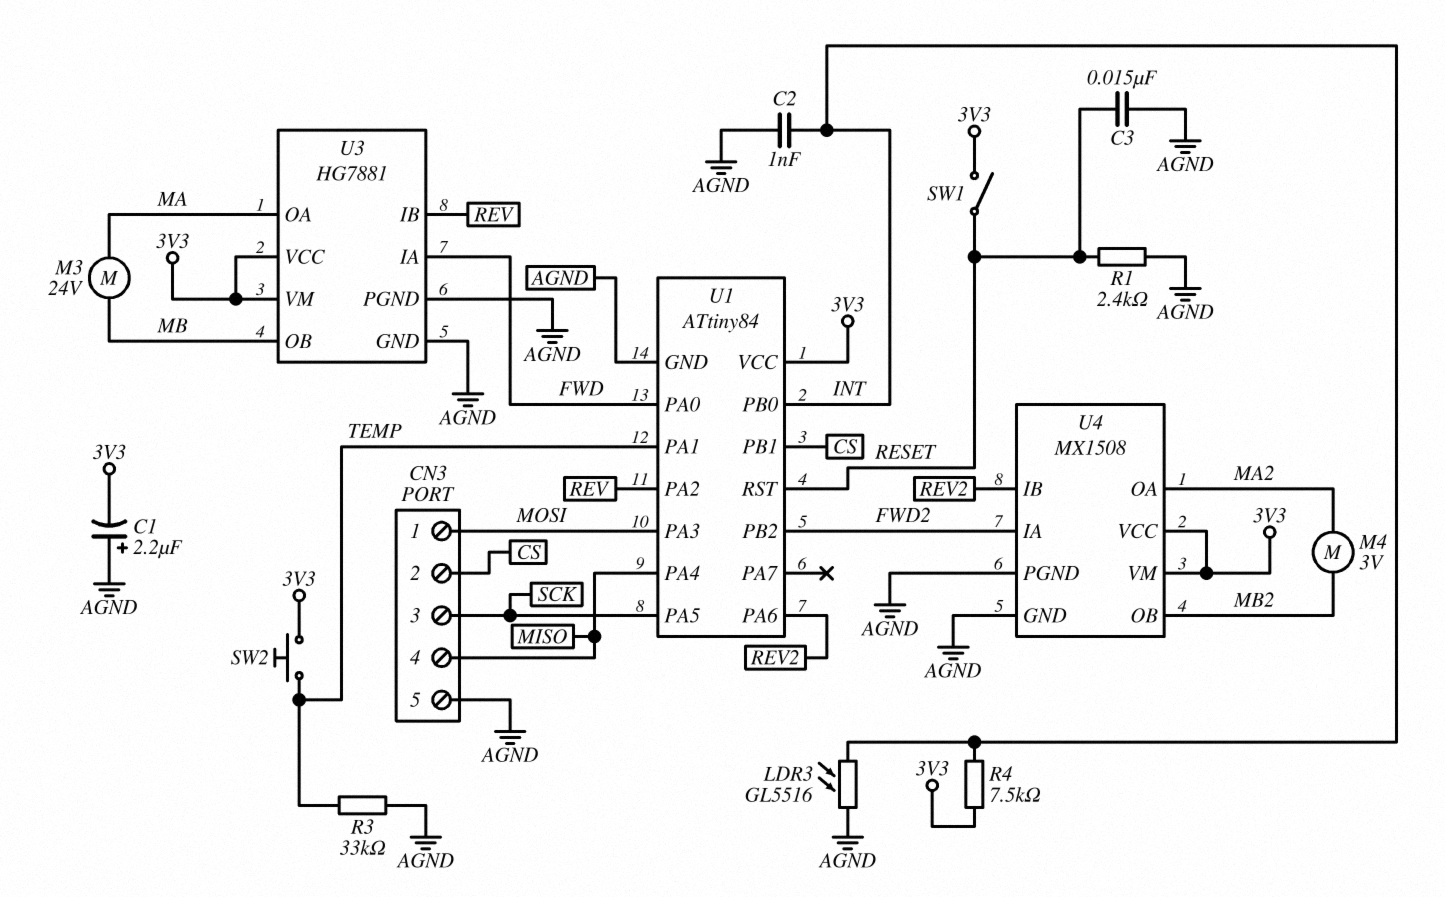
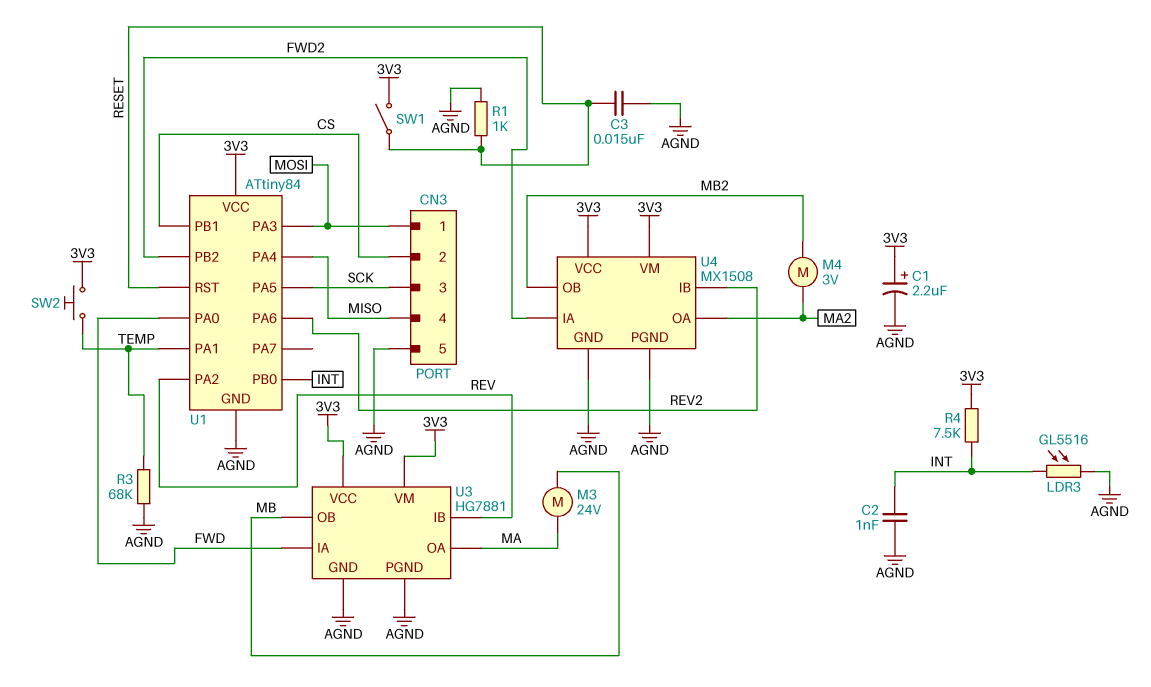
C1: 2.2uF (plus AGND, minus 3V3) -> 2.2uF (plus 3V3, minus AGND)
R1: 2.4k (AGND, RESET) -> 1k (AGND, RESET)
R3: 33k (AGND, TEMP) -> 68k (AGND, TEMP)

